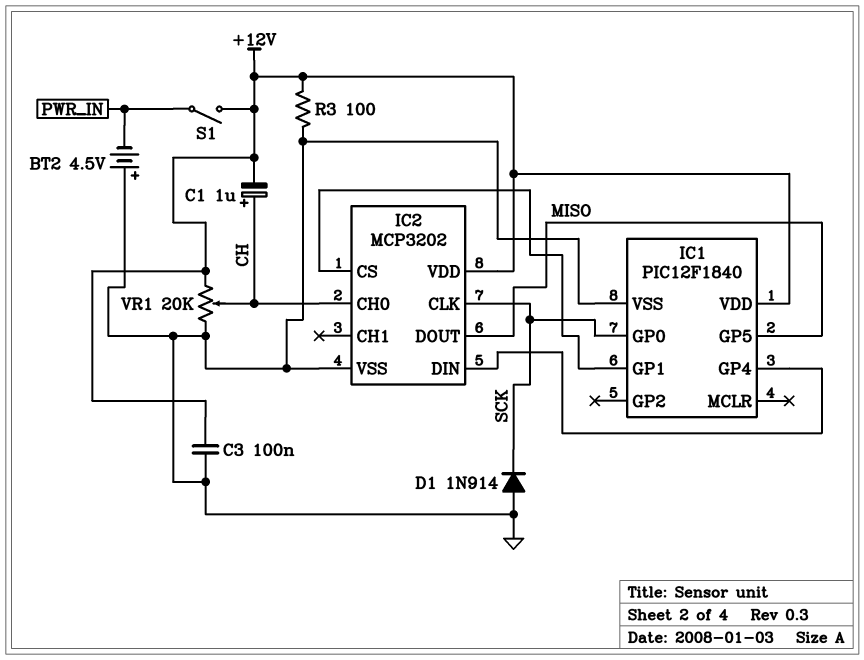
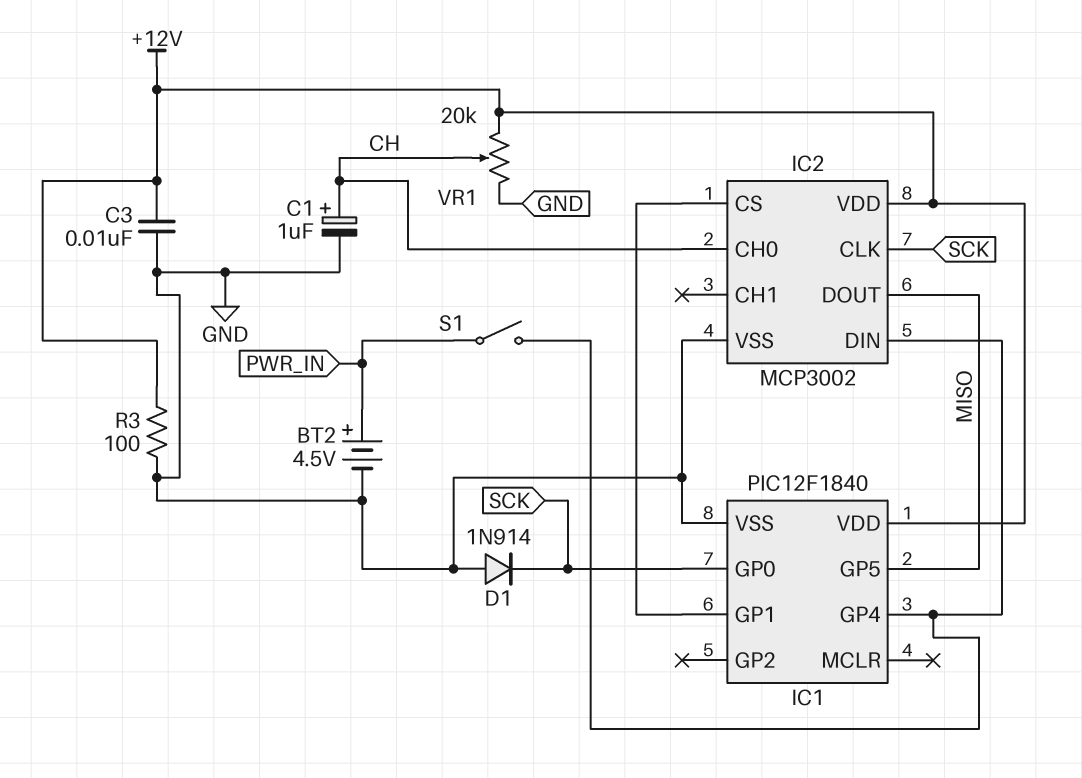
BT2: 4.5V (plus GND, minus PWR_IN) -> 4.5V (plus PWR_IN, minus GND)
C1: 1uF (plus CH, minus +12V) -> 1uF (plus CH, minus GND)
C3: 100nF (+12V, GND) -> 10nF (+12V, GND)
IC2: MCP3202 -> MCP3002
S1: switch (+12V, PWR_IN) -> switch (IC1/GP4, PWR_IN)

